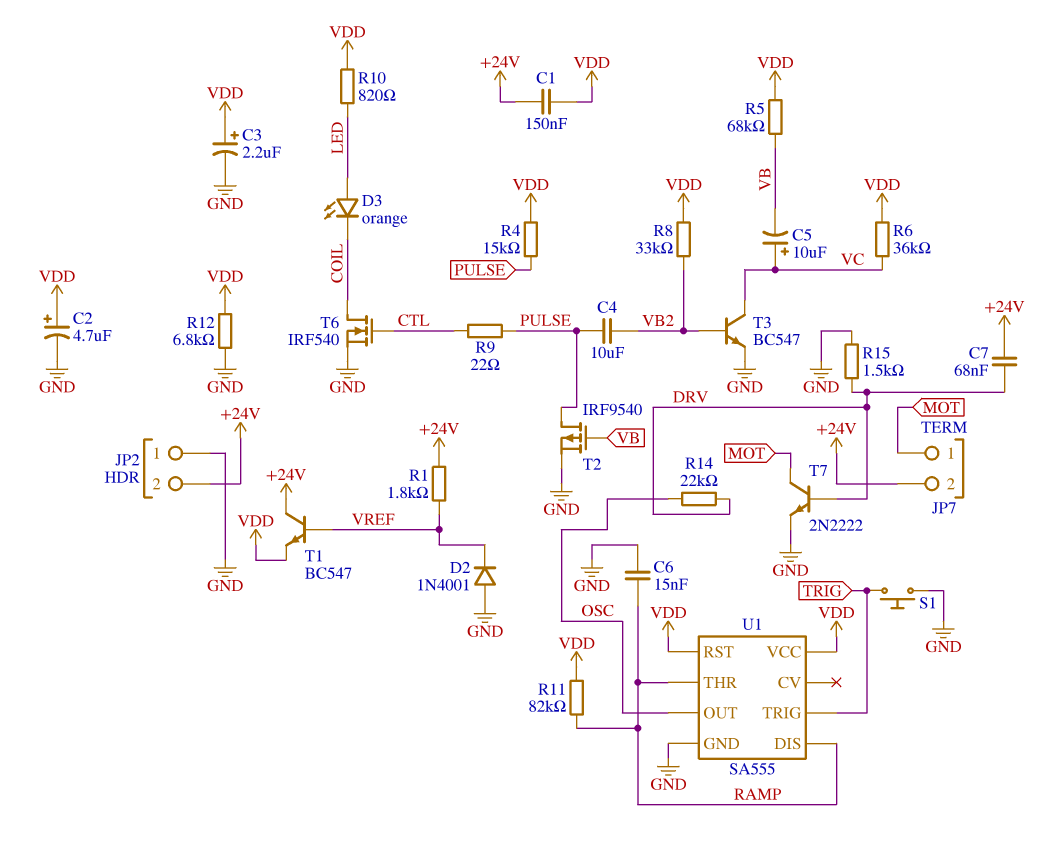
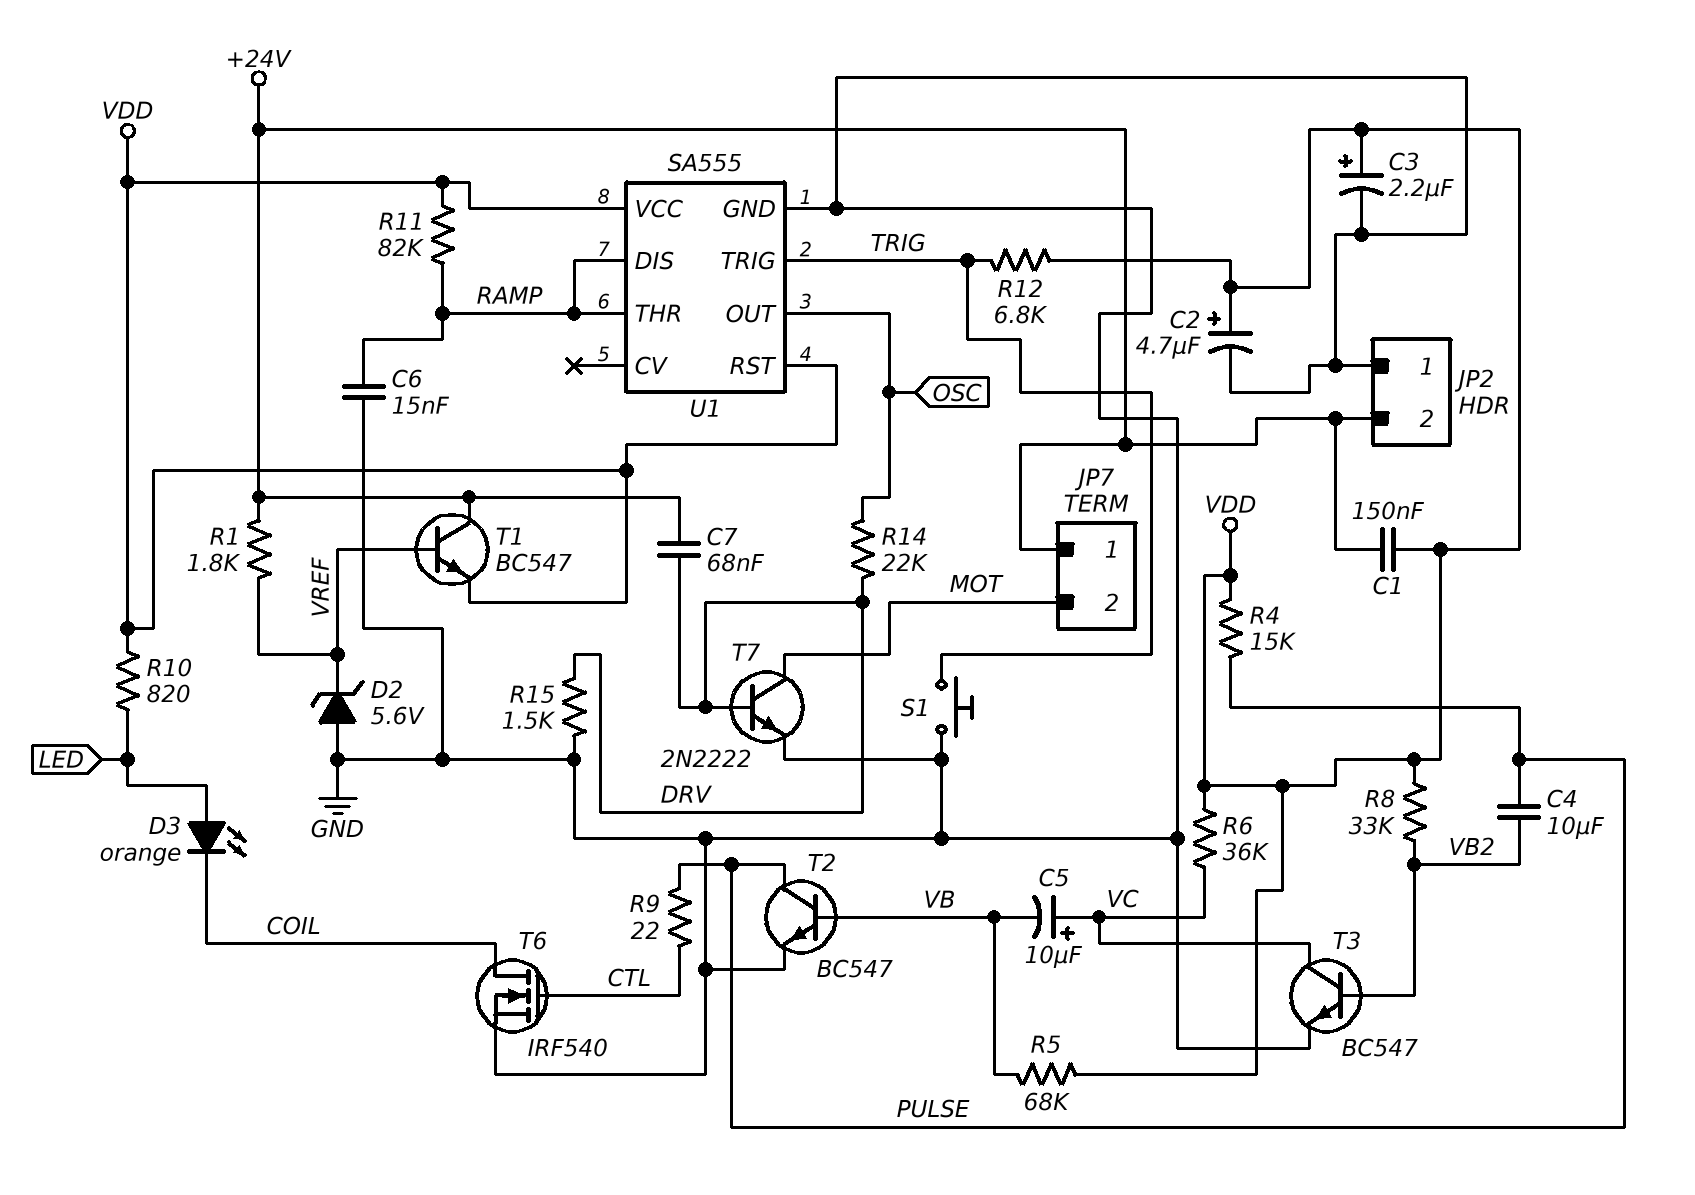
D2: diode 1N4001 (A GND, K VREF) -> zener 5.6V (A GND, K VREF)
JP7 pin 1: MOT -> +24V
JP7 pin 2: +24V -> MOT
R12: 6.8k (GND, VDD) -> 6.8k (TRIG, VDD)
T2: PMOS IRF9540 (G VB, D PULSE, S GND) -> NPN BC547 (B VB, C PULSE, E GND)

